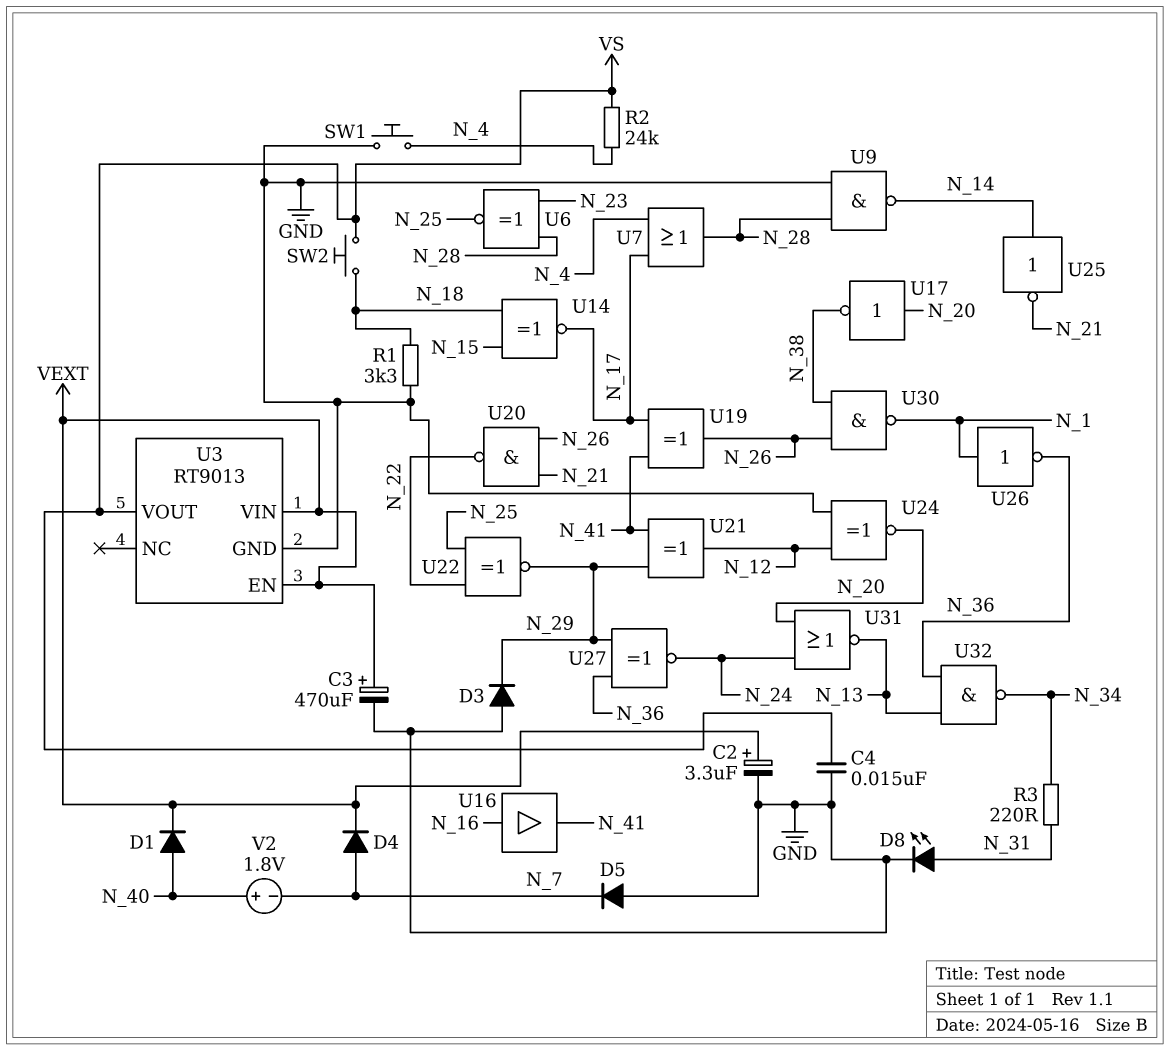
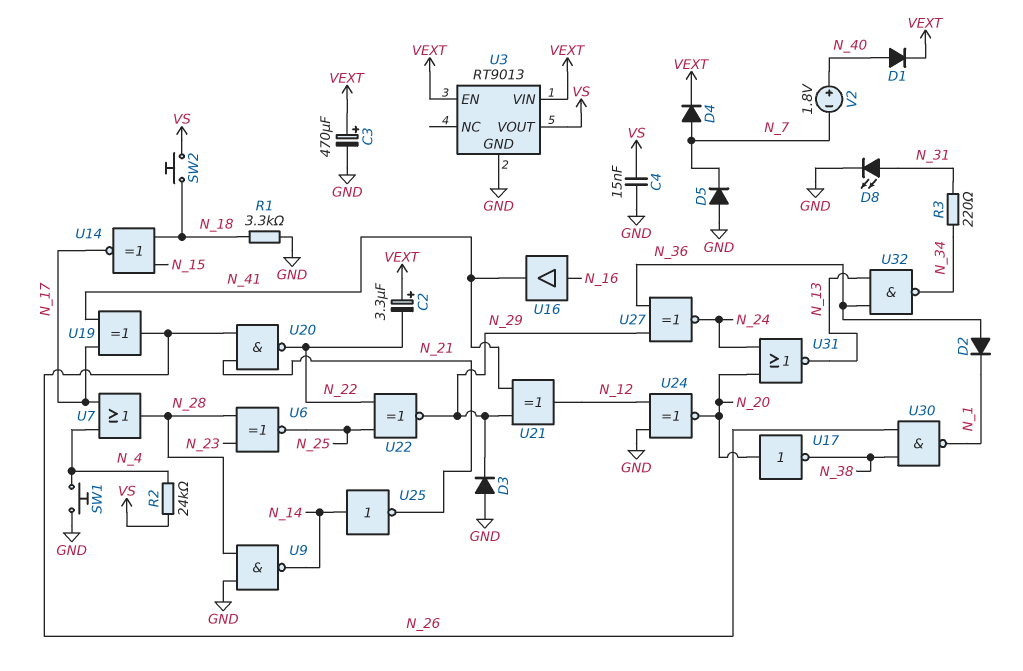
C2: 3.3uF (plus VEXT, minus GND) -> 3.3uF (plus VEXT, minus N_22)
D2: none -> diode (A N_36, K N_1)
U26: NOT (in N_1, out N_36) -> none

